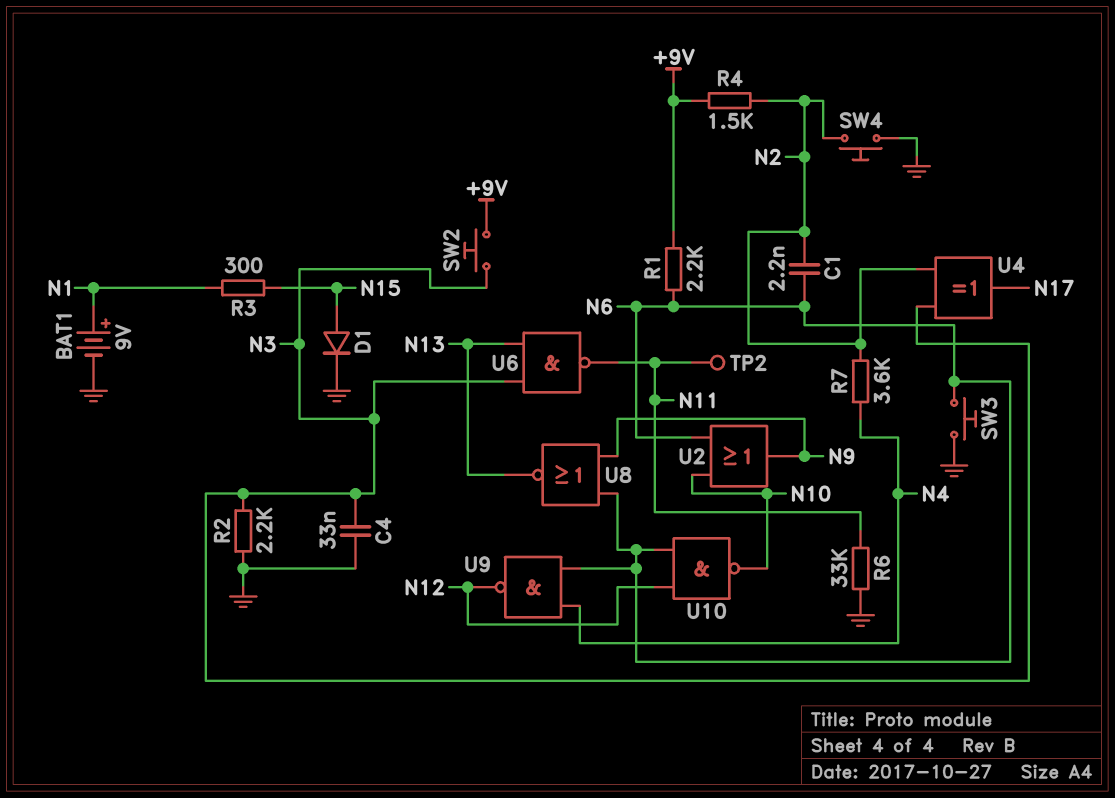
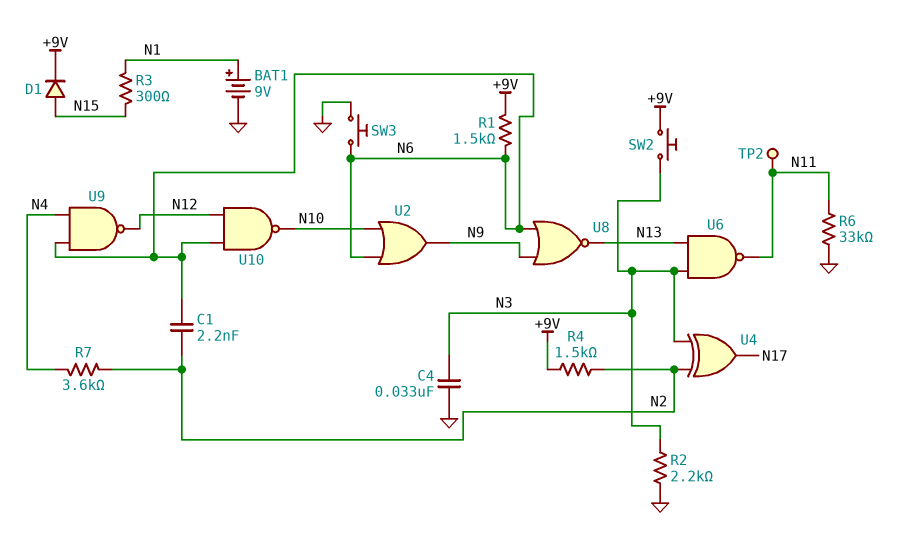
D1: diode (A N15, K GND) -> diode (A N15, K +9V)
R1: 2.2k (+9V, N6) -> 1.5k (+9V, N6)
SW4: button (GND, N2) -> none

